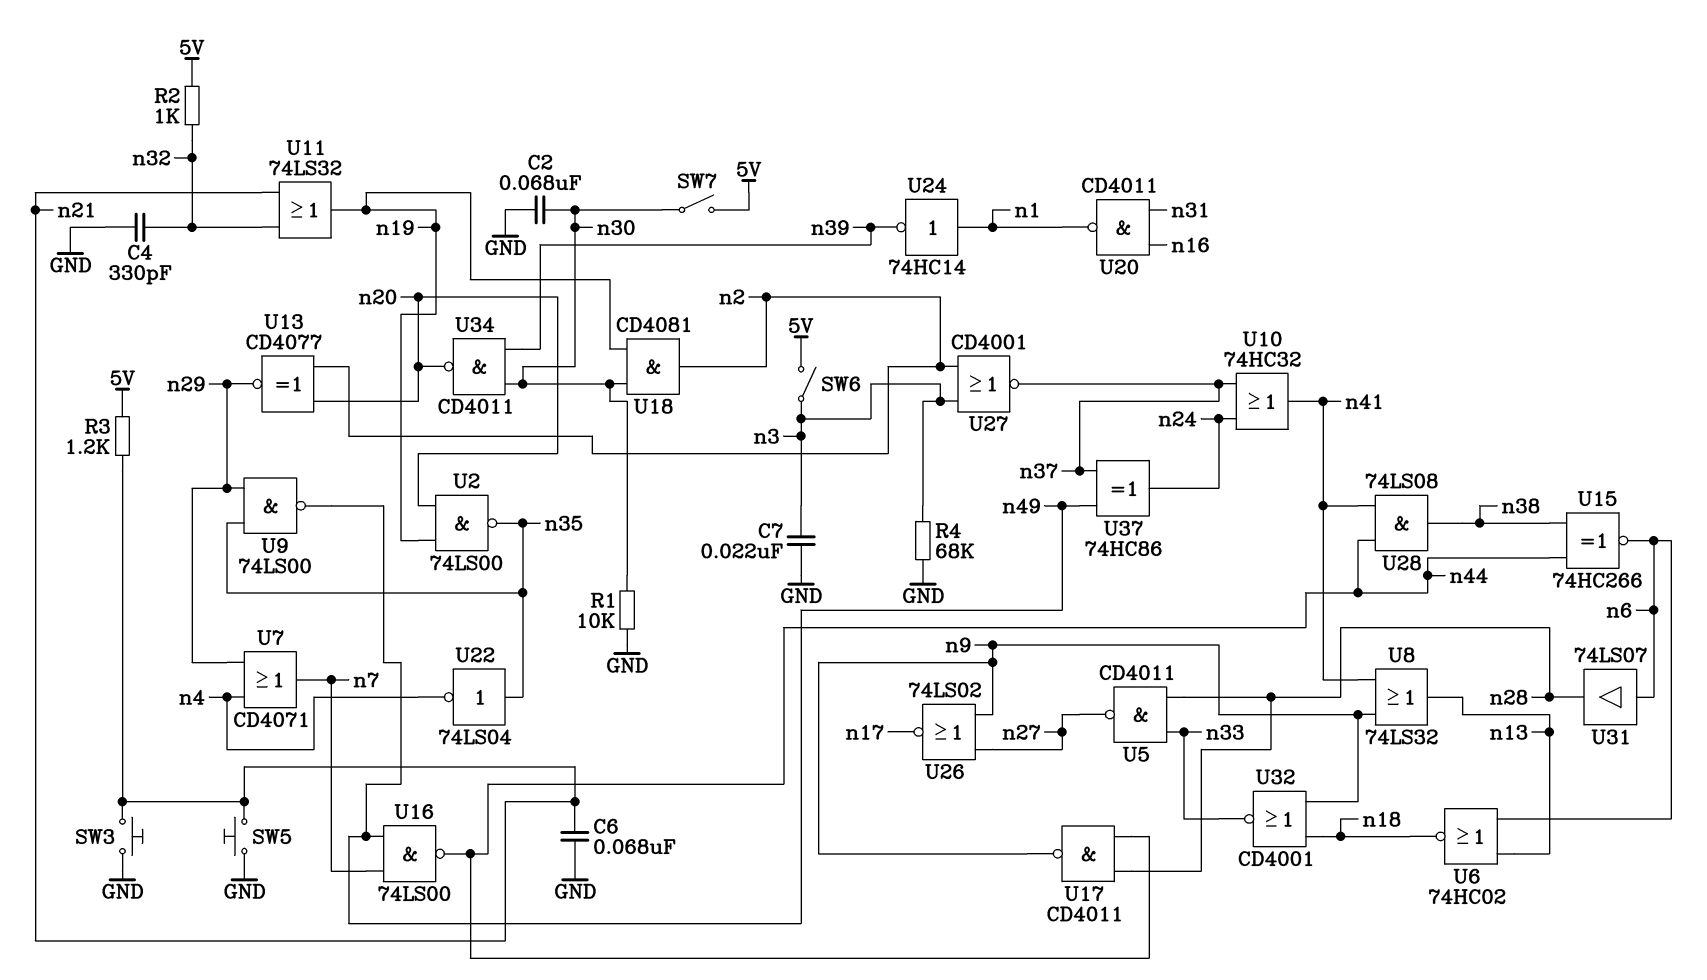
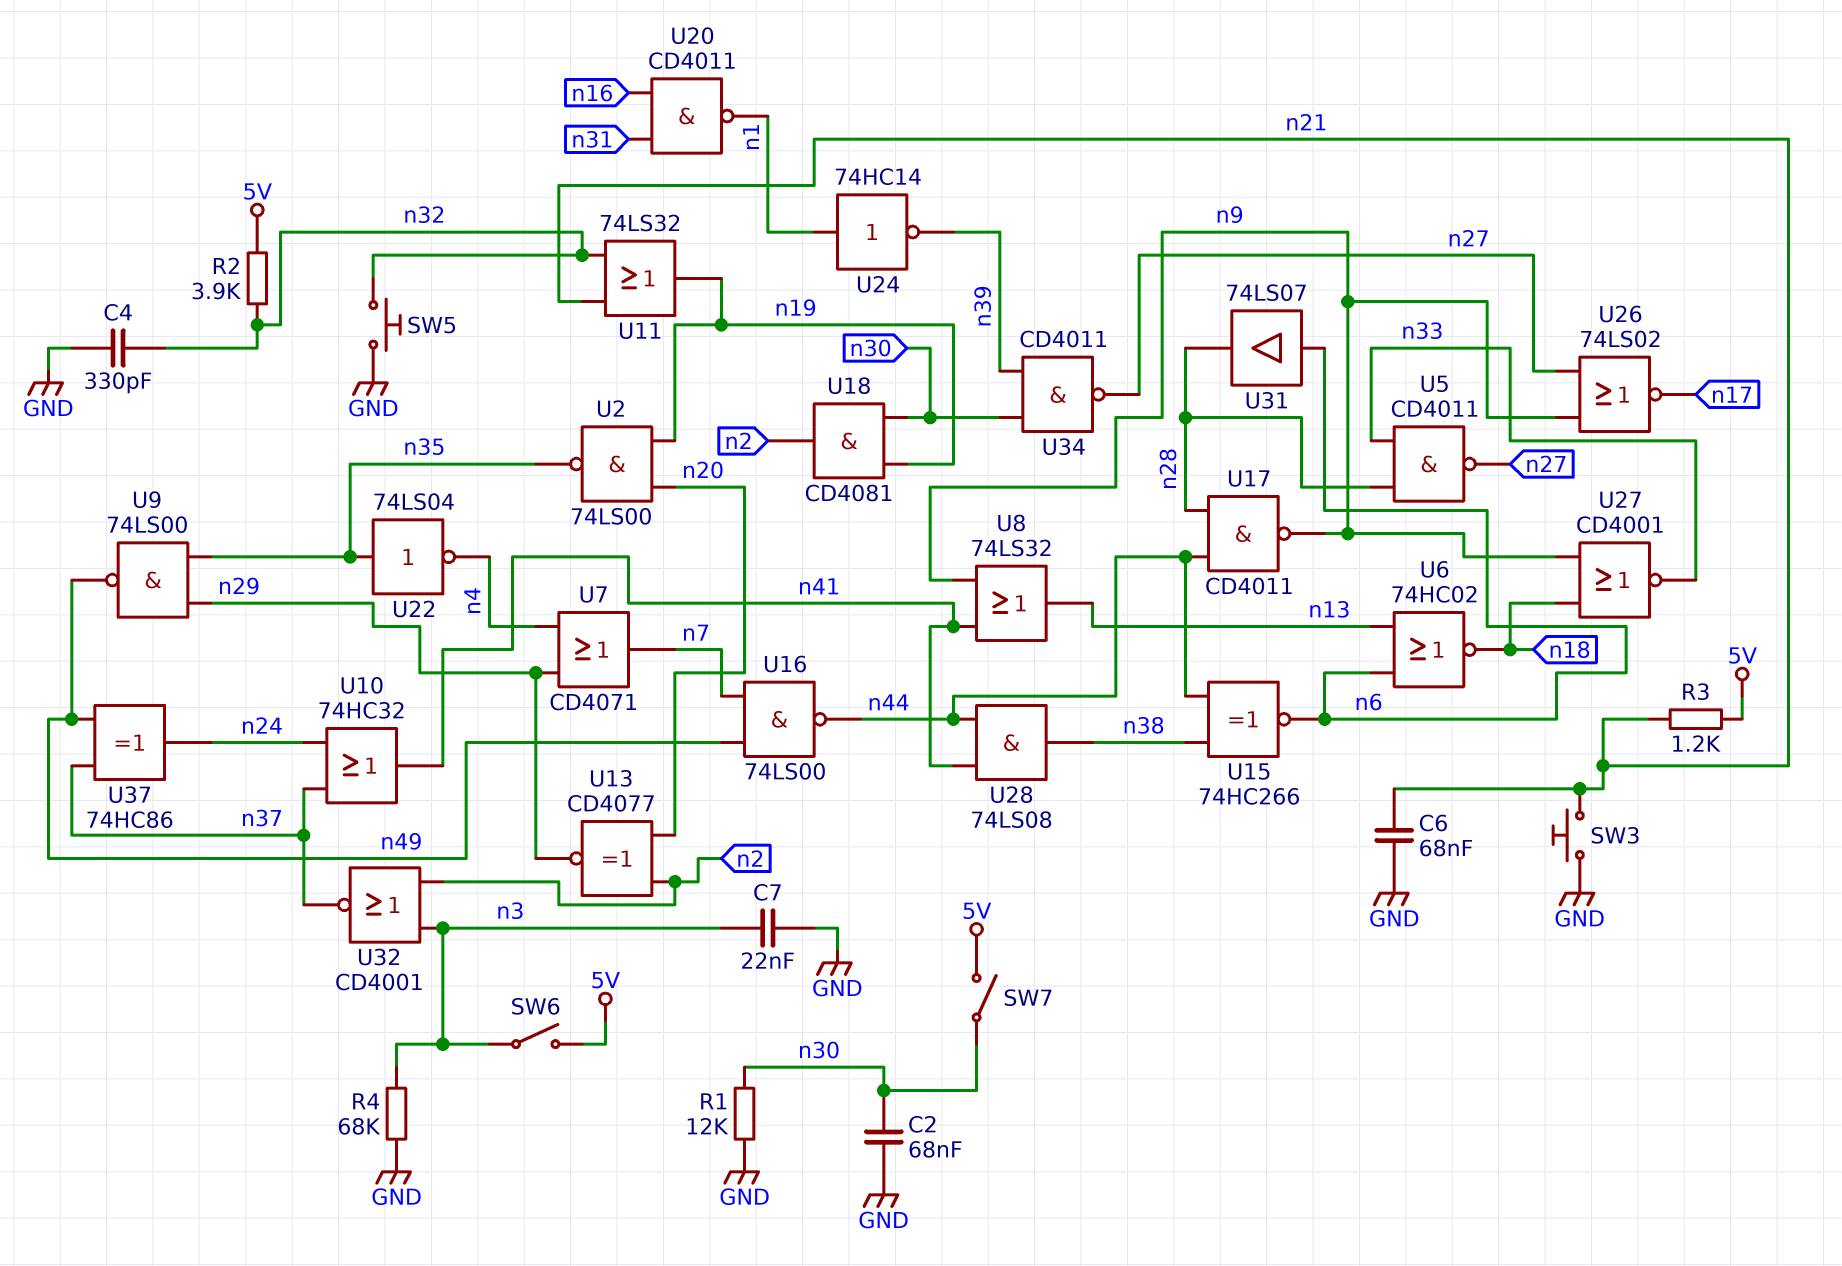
R1: 10k (GND, n30) -> 12k (GND, n30)
R2: 1k (5V, n32) -> 3.9k (5V, n32)
SW5: button (GND, n21) -> button (GND, n32)
U27: NOR CD4001 (in n2, in n3, out n37) -> NOR CD4001 (in n9, in n18, out n33)
U32: NOR CD4001 (in n9, in n18, out n33) -> NOR CD4001 (in n2, in n3, out n37)
U34: NAND CD4011 (in n30, in n39, out n20) -> NAND CD4011 (in n30, in n39, out n27)

